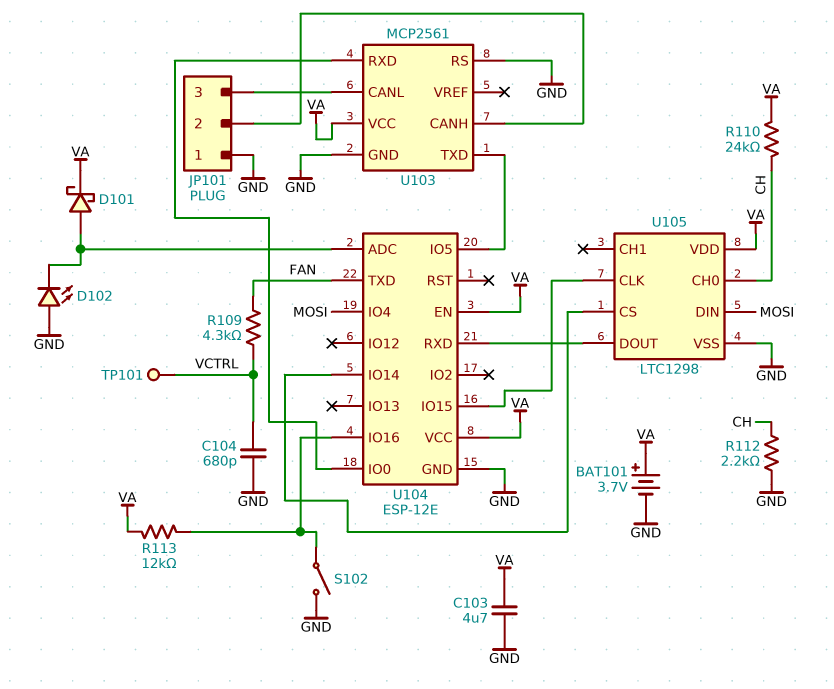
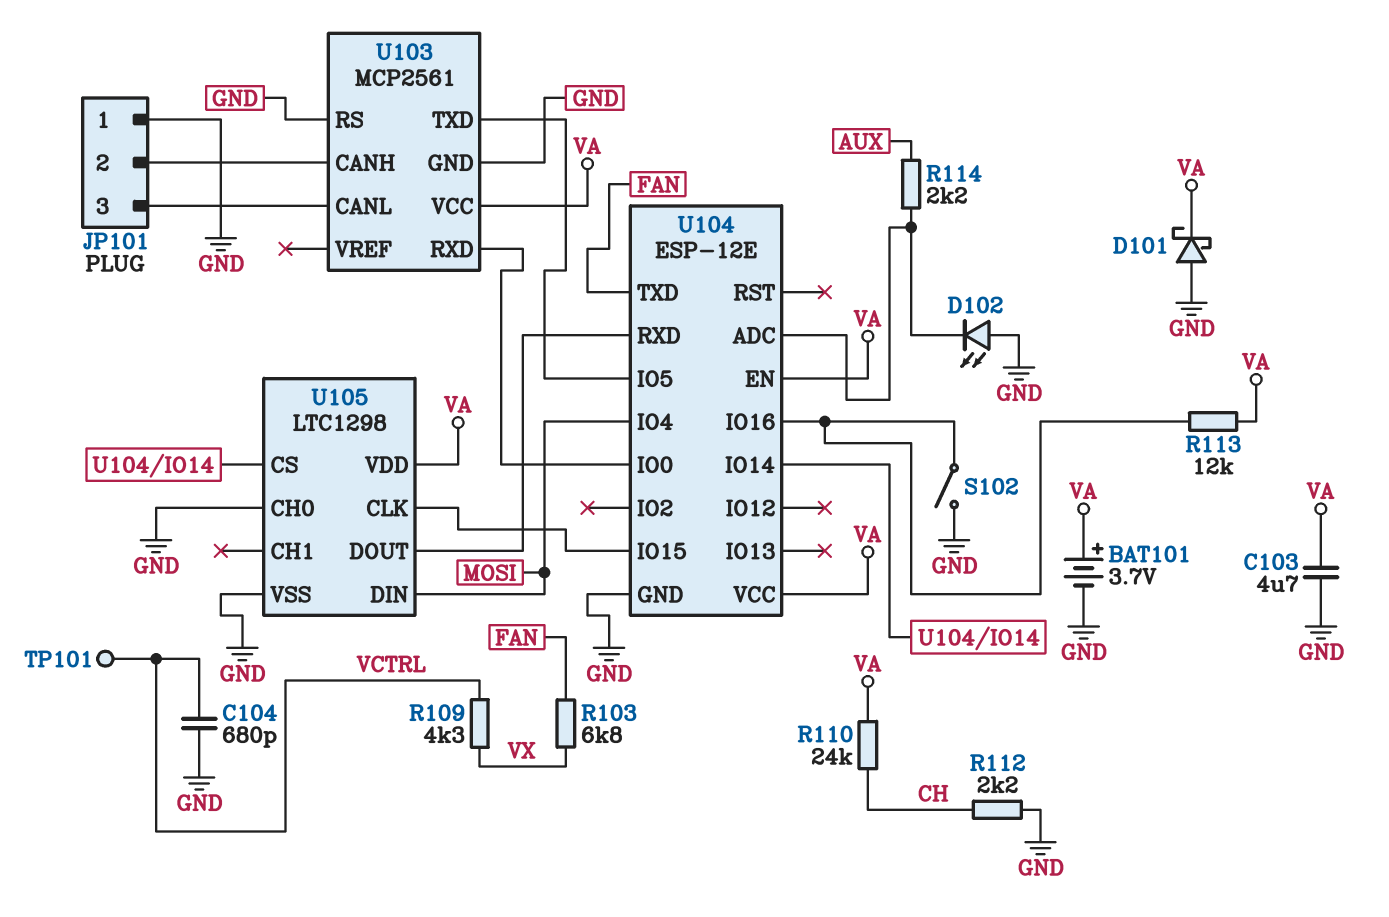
D101: schottky (A U104/ADC, K VA) -> schottky (A GND, K VA)
R103: none -> 6.8k (FAN, VX)
R109: 4.3k (FAN, VCTRL) -> 4.3k (VCTRL, VX)
R114: none -> 2.2k (AUX, U104/ADC)
U105 pin CH0: CH -> GND

